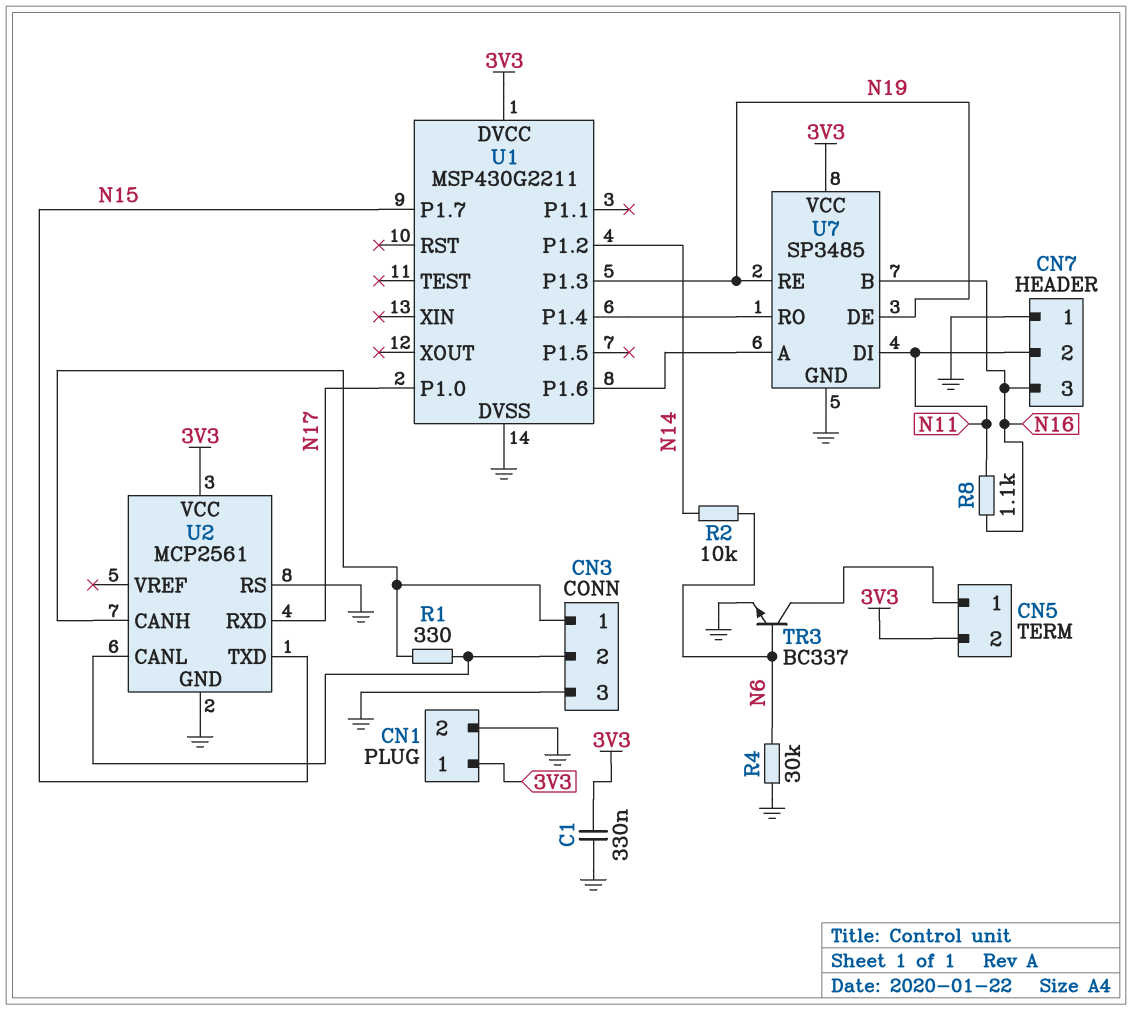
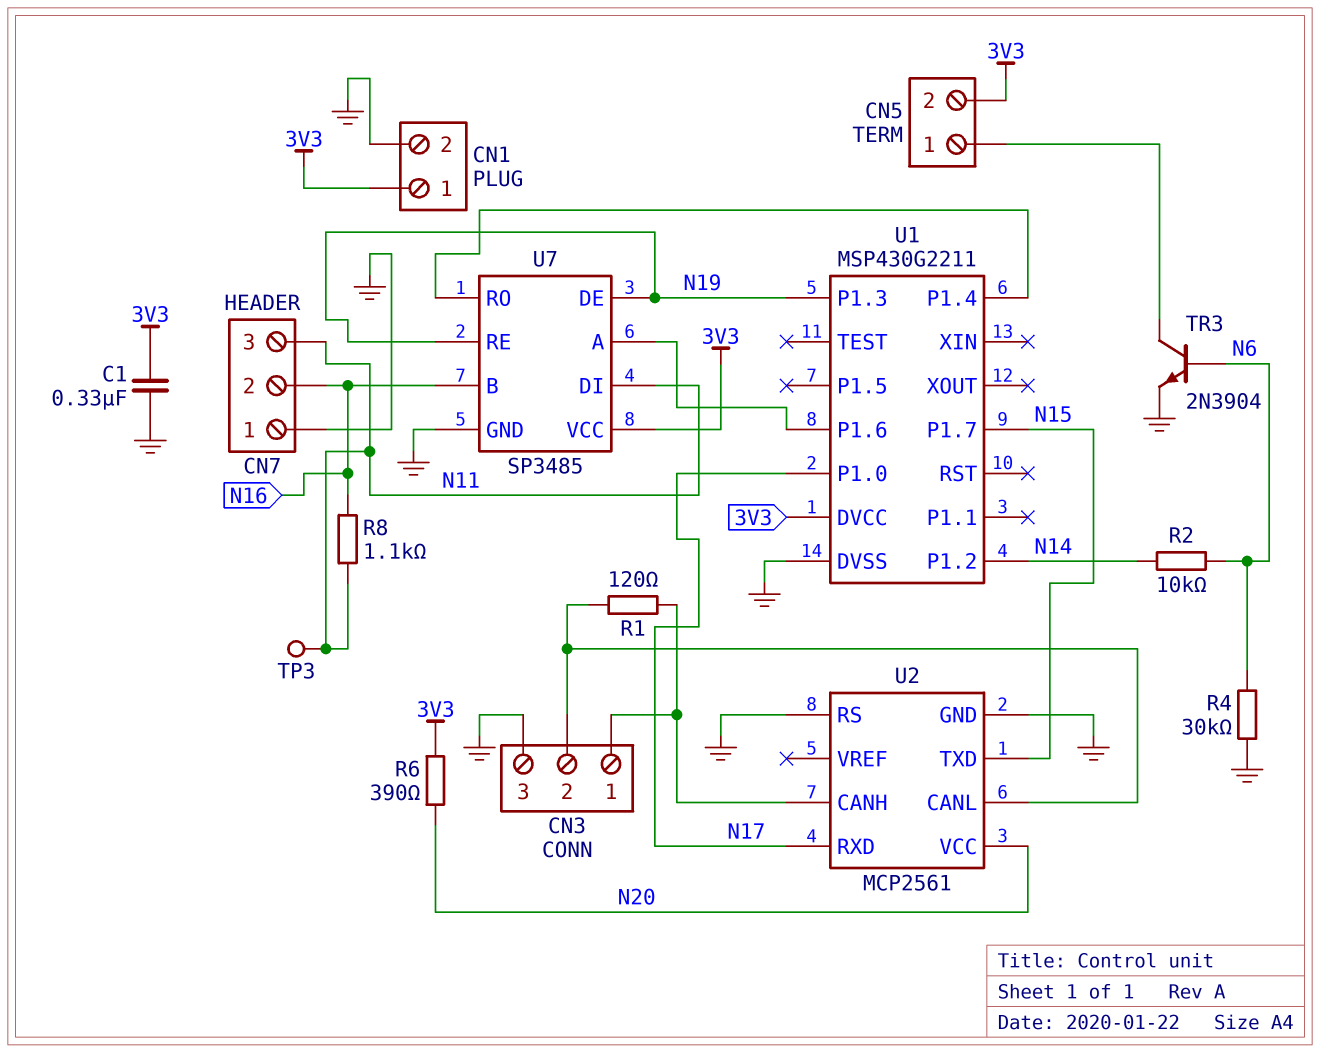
CN7 pin 2: N11 -> N16
CN7 pin 3: N16 -> N11
R1: 330 (CN3/1, CN3/2) -> 120 (CN3/1, CN3/2)
R6: none -> 390 (3V3, N20)
TP3: none -> test point (N11)
TR3: NPN BC337 (B N6, C CN5/1, E GND) -> NPN 2N3904 (B N6, C CN5/1, E GND)
U2 pin VCC: 3V3 -> N20

